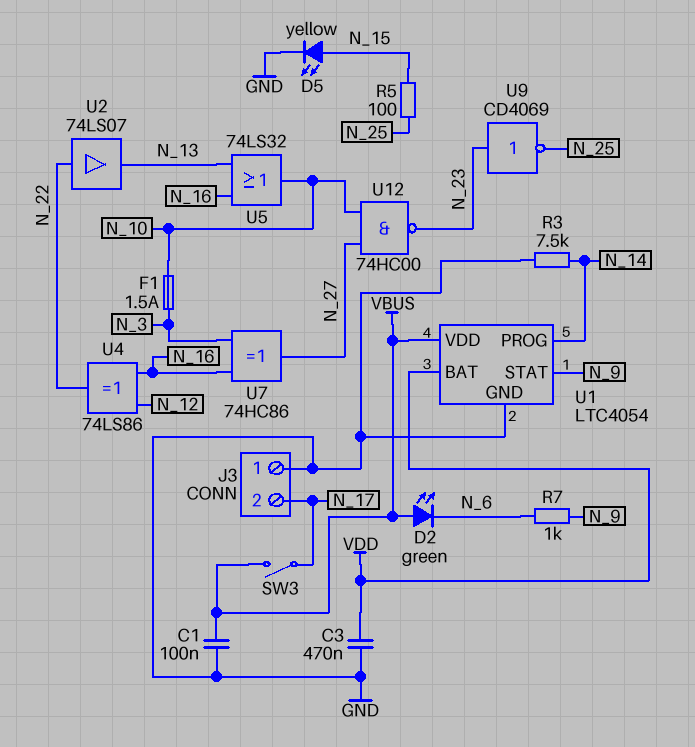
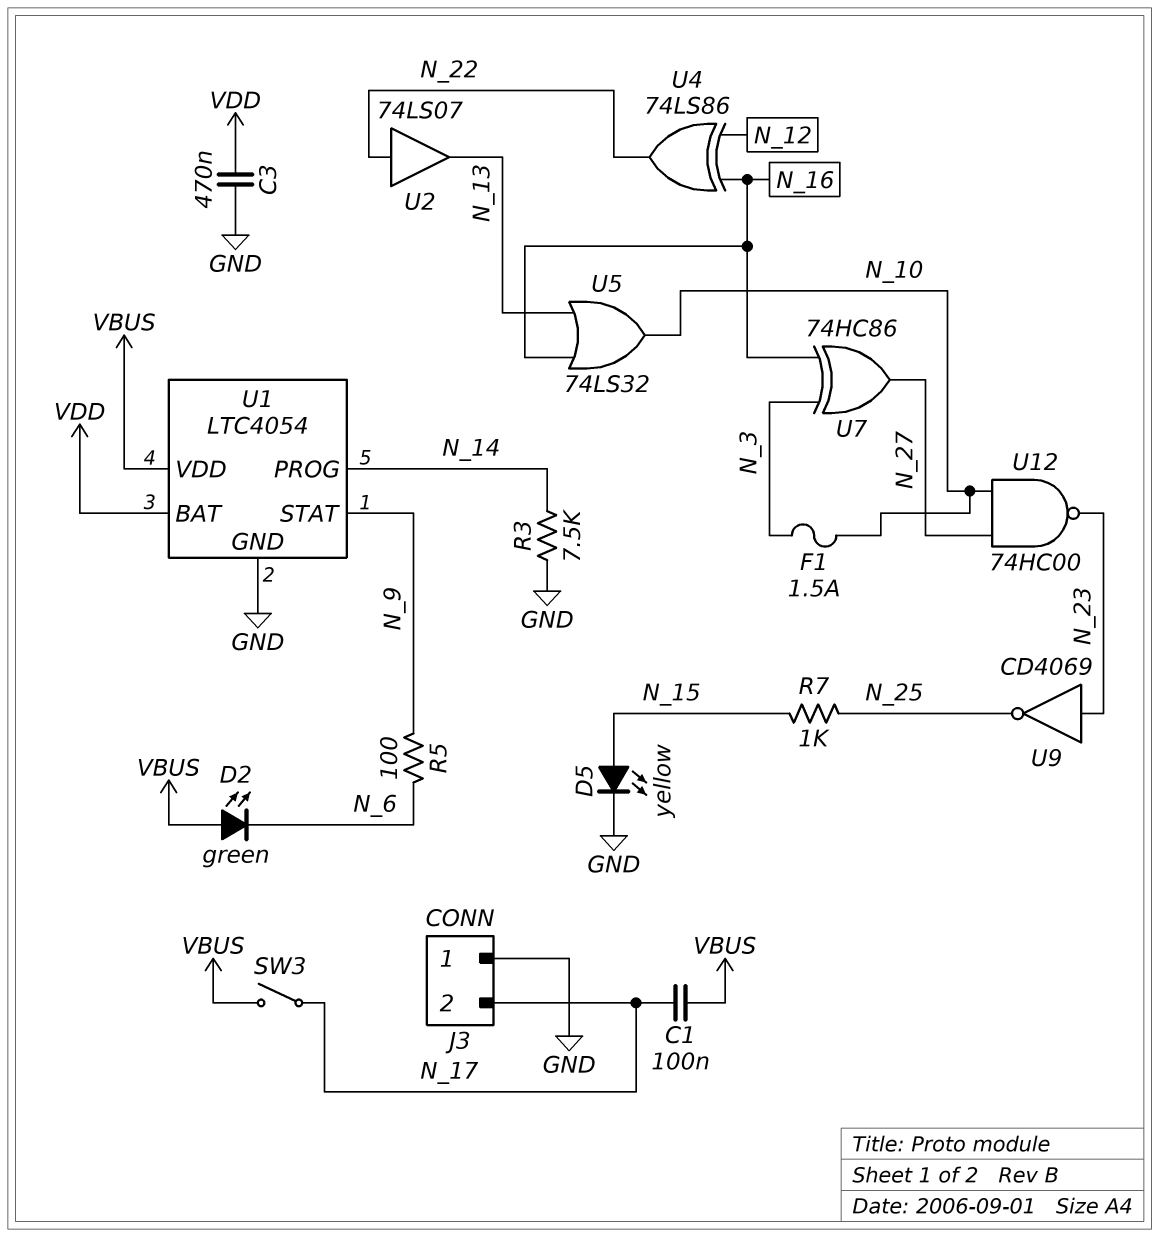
C1: 100nF (GND, VBUS) -> 100nF (N_17, VBUS)
R5: 100 (N_15, N_25) -> 100 (N_6, N_9)
R7: 1k (N_6, N_9) -> 1k (N_15, N_25)

